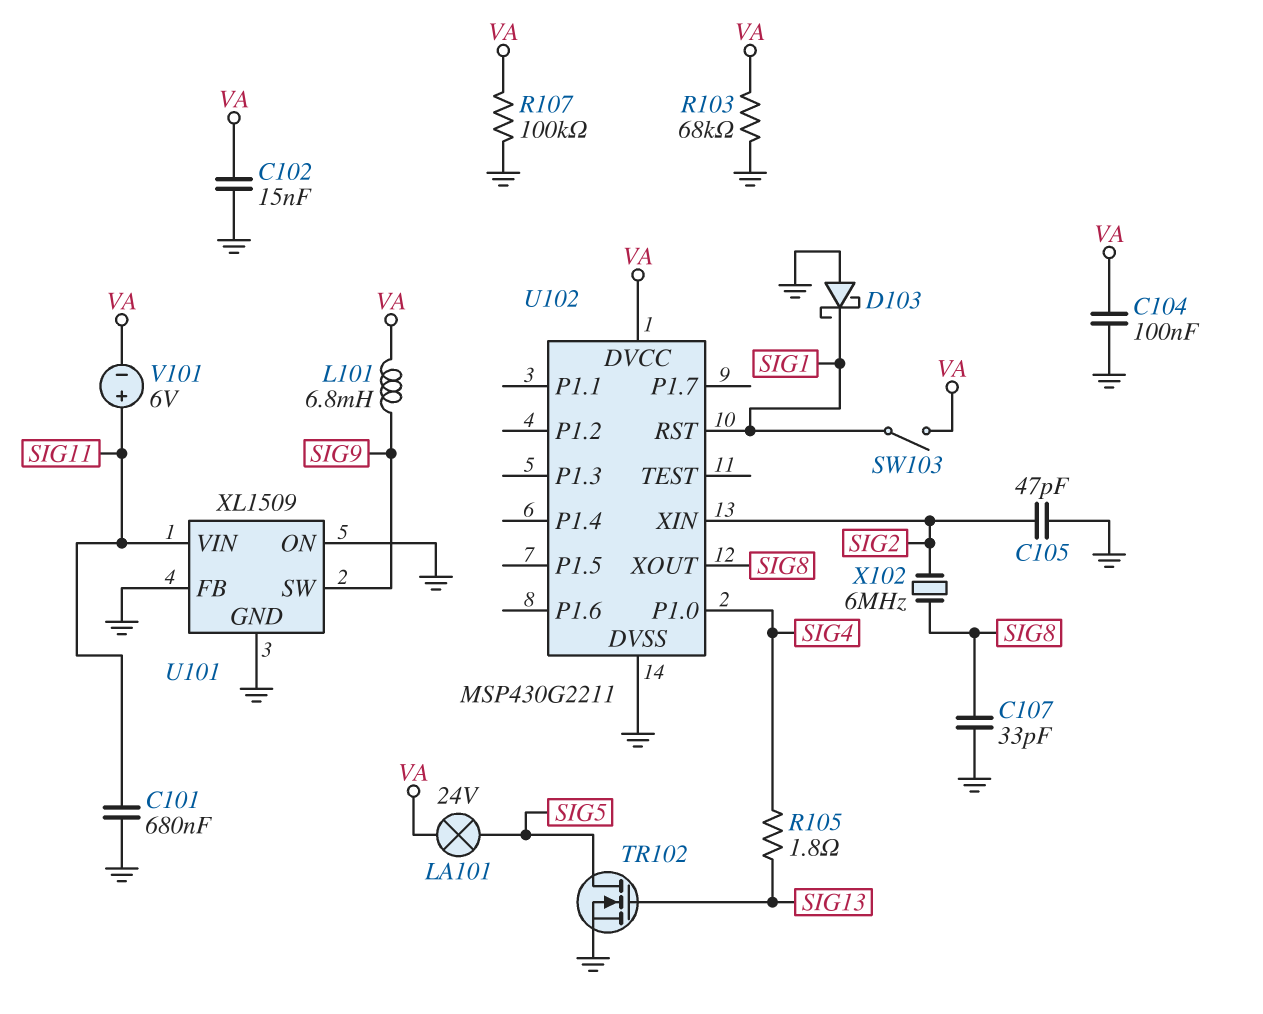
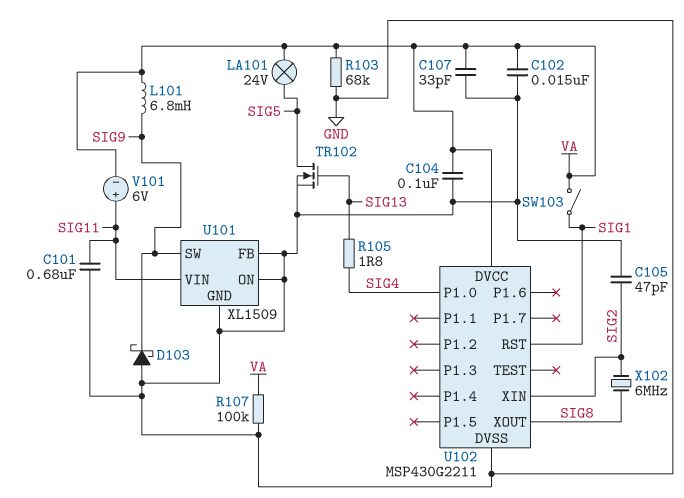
C107: 33pF (GND, SIG8) -> 33pF (GND, VA)
D103: schottky (A GND, K SIG1) -> schottky (A GND, K SIG9)

